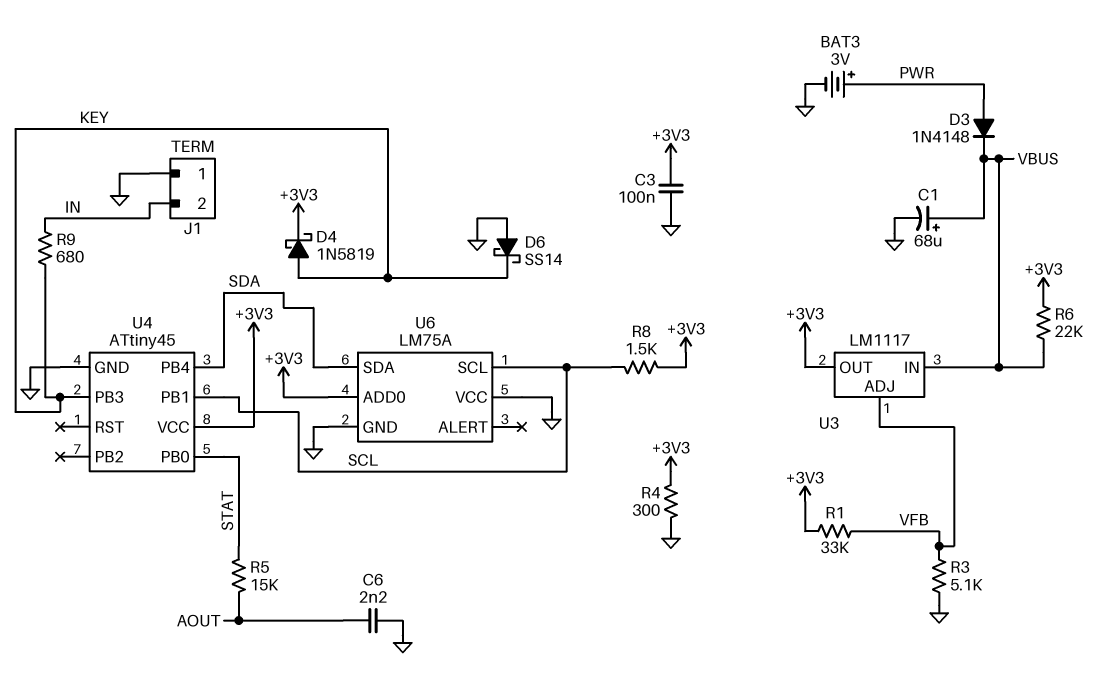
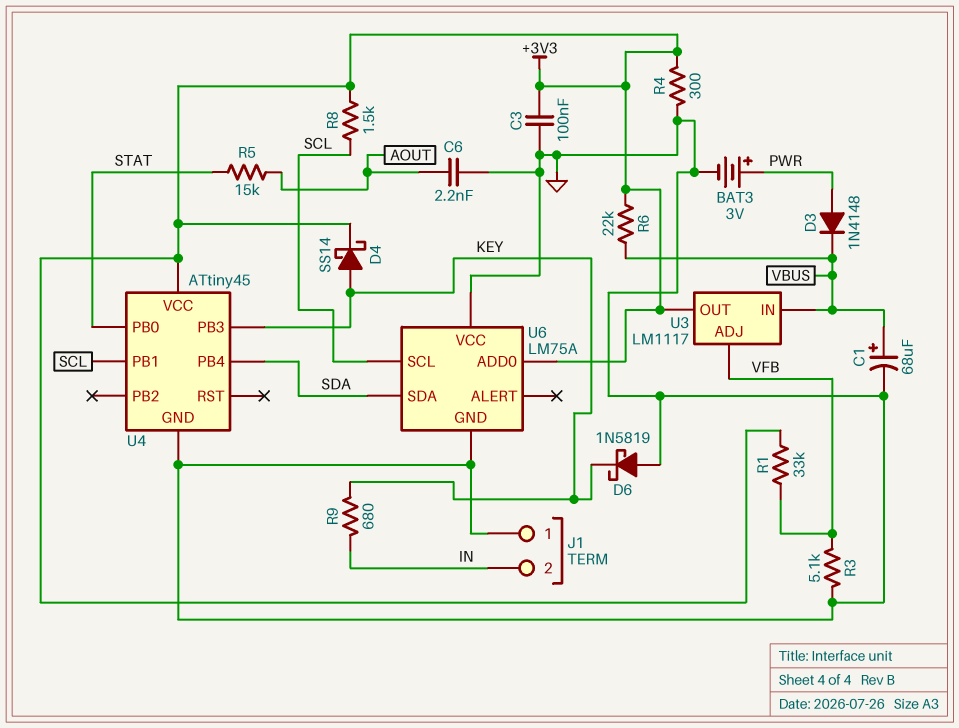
D4: schottky 1N5819 (A KEY, K +3V3) -> schottky SS14 (A KEY, K +3V3)
D6: schottky SS14 (A GND, K KEY) -> schottky 1N5819 (A GND, K KEY)

